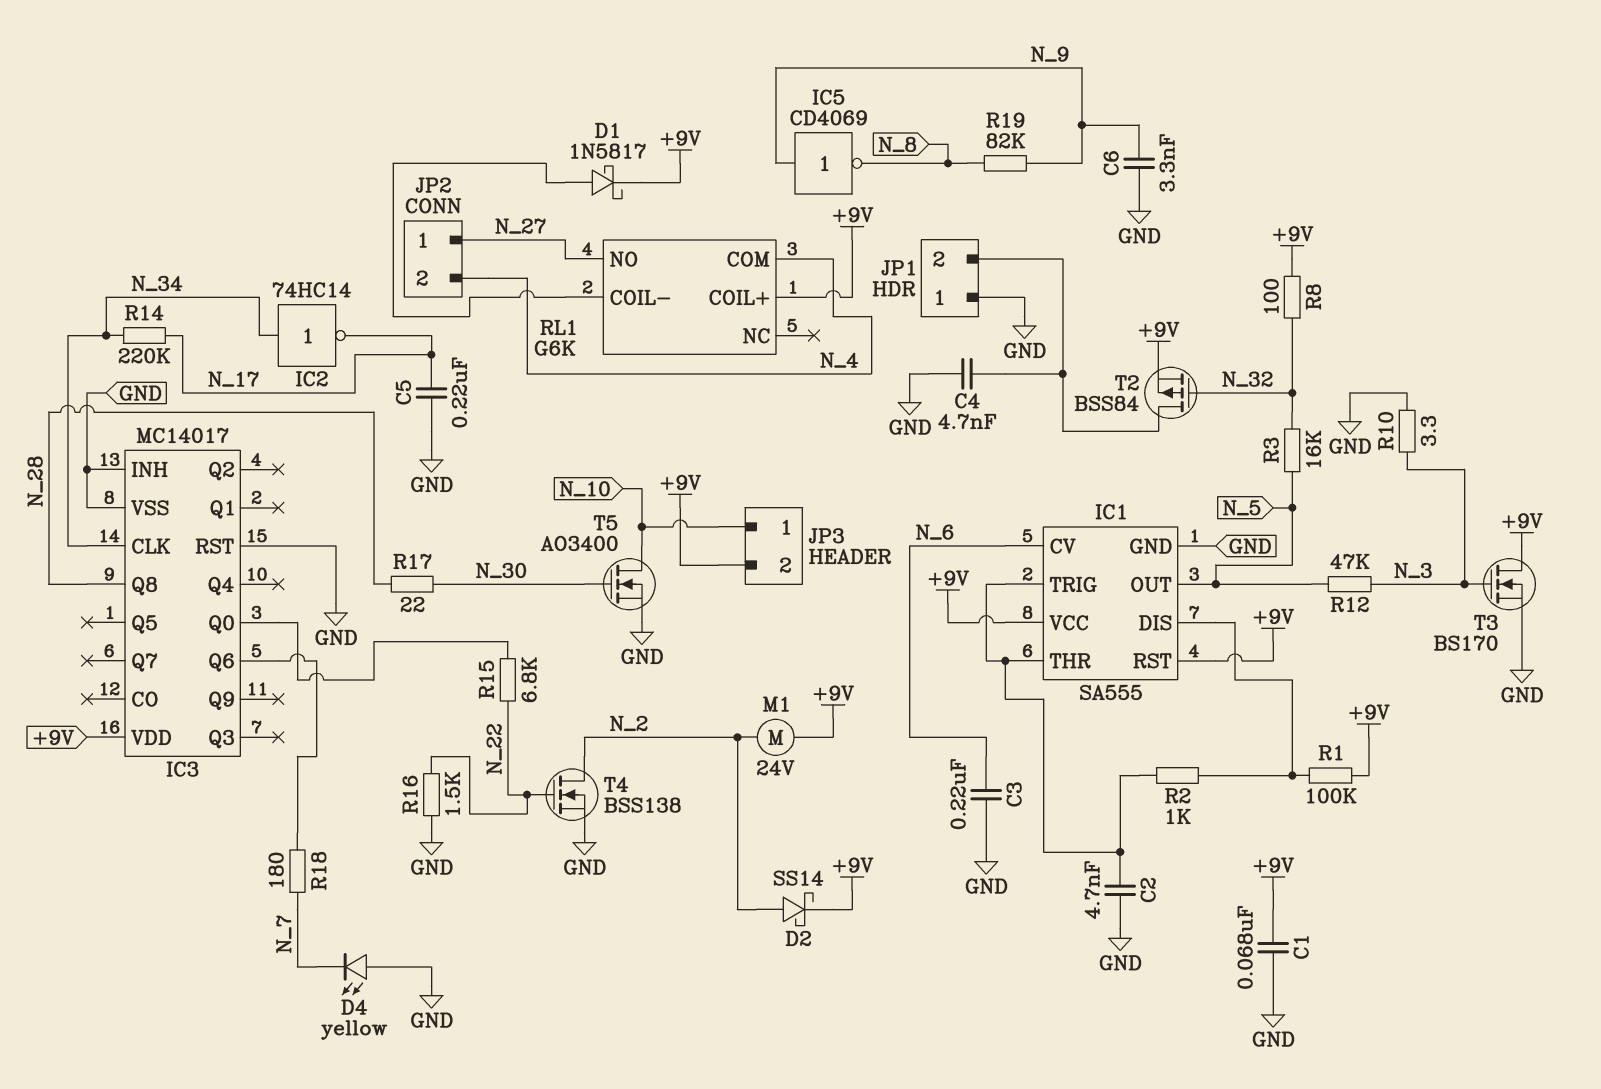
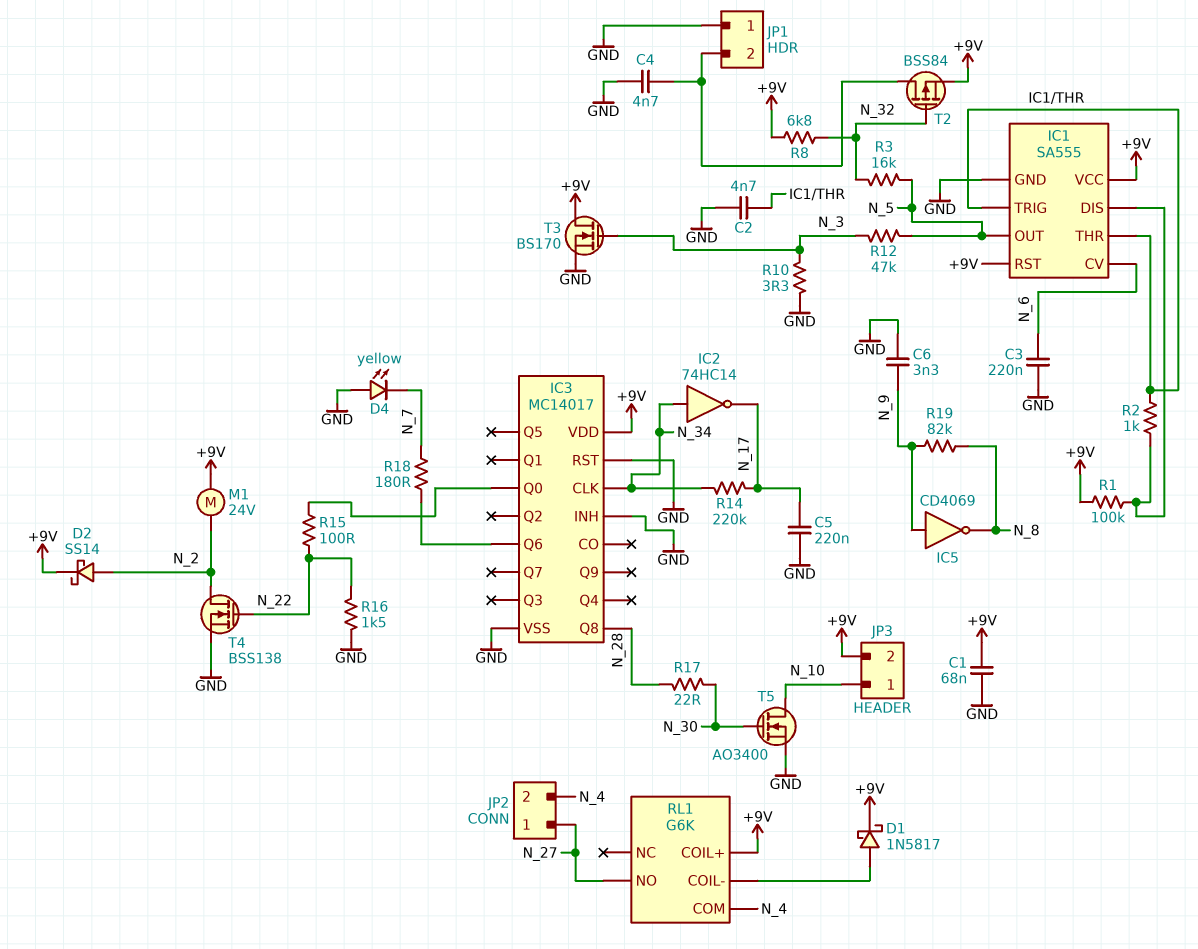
R8: 100 (+9V, N_32) -> 6.8k (+9V, N_32)
R15: 6.8k (IC3/Q0, N_22) -> 100 (IC3/Q0, N_22)

